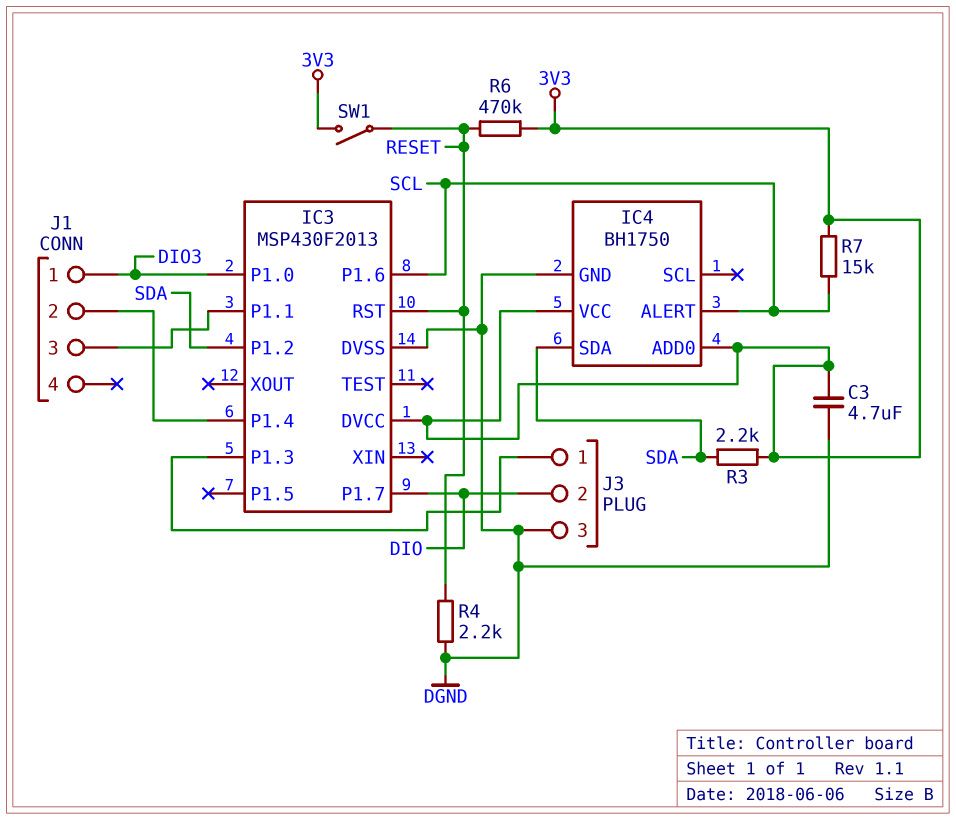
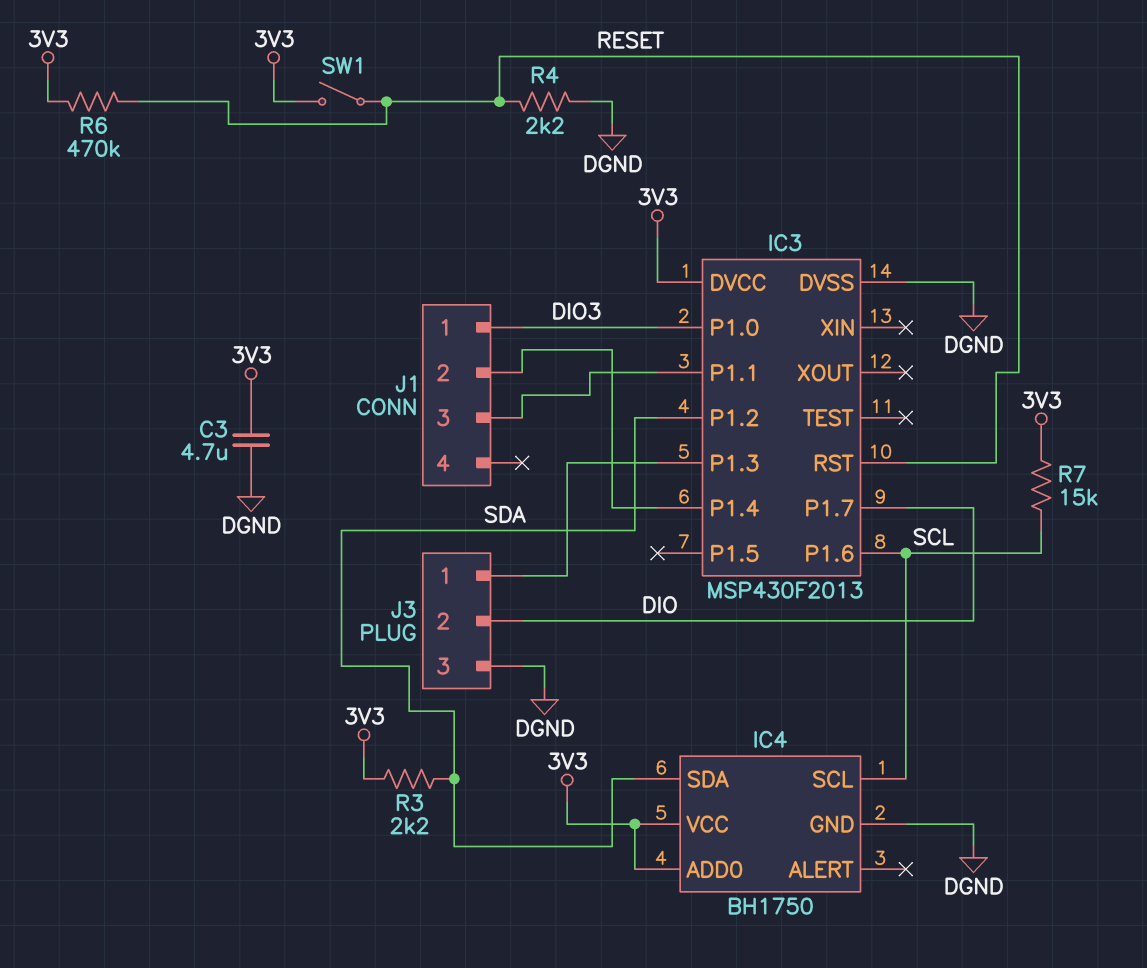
IC4 pin ALERT: SCL -> none
IC4 pin SCL: none -> SCL

